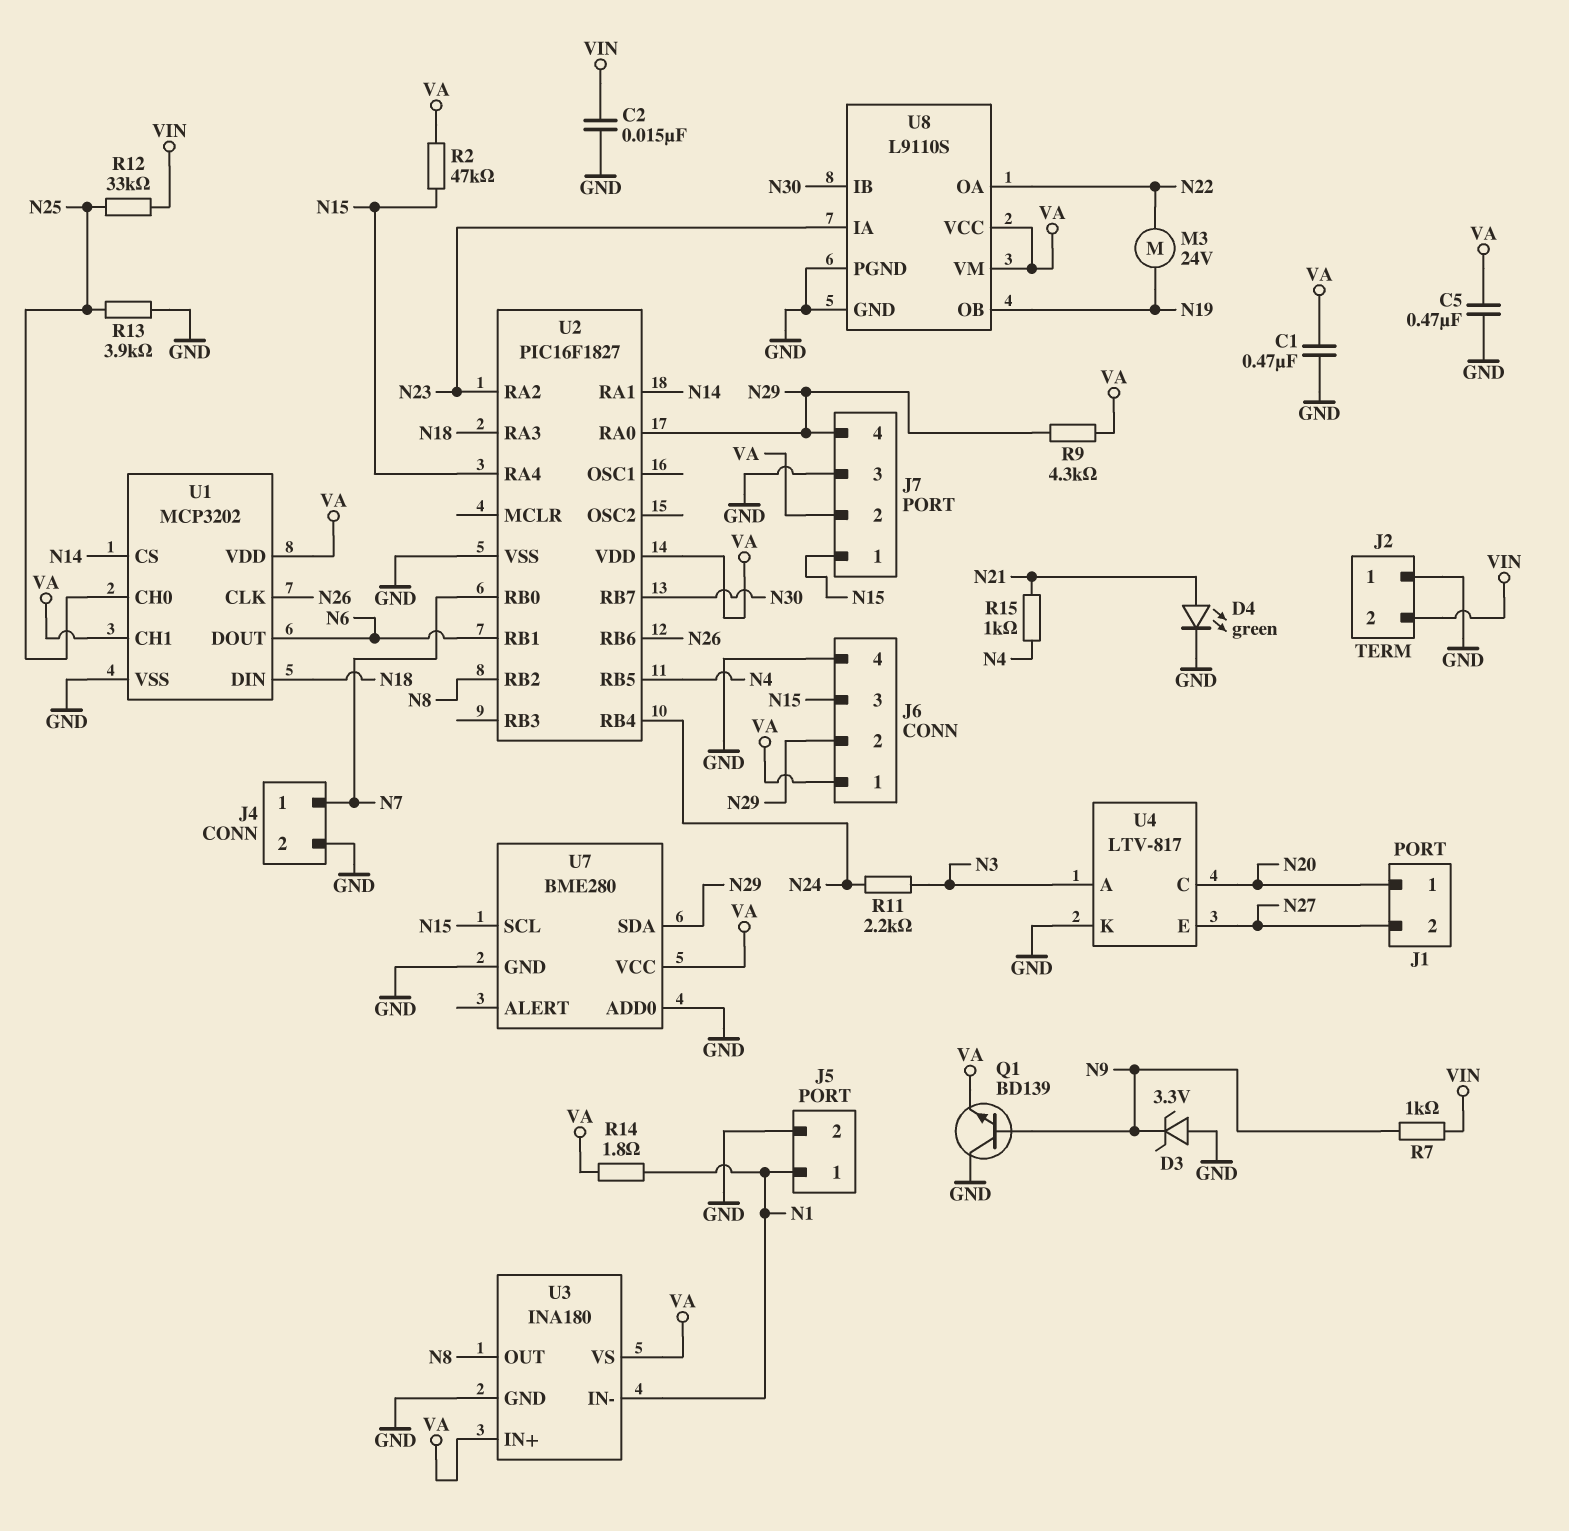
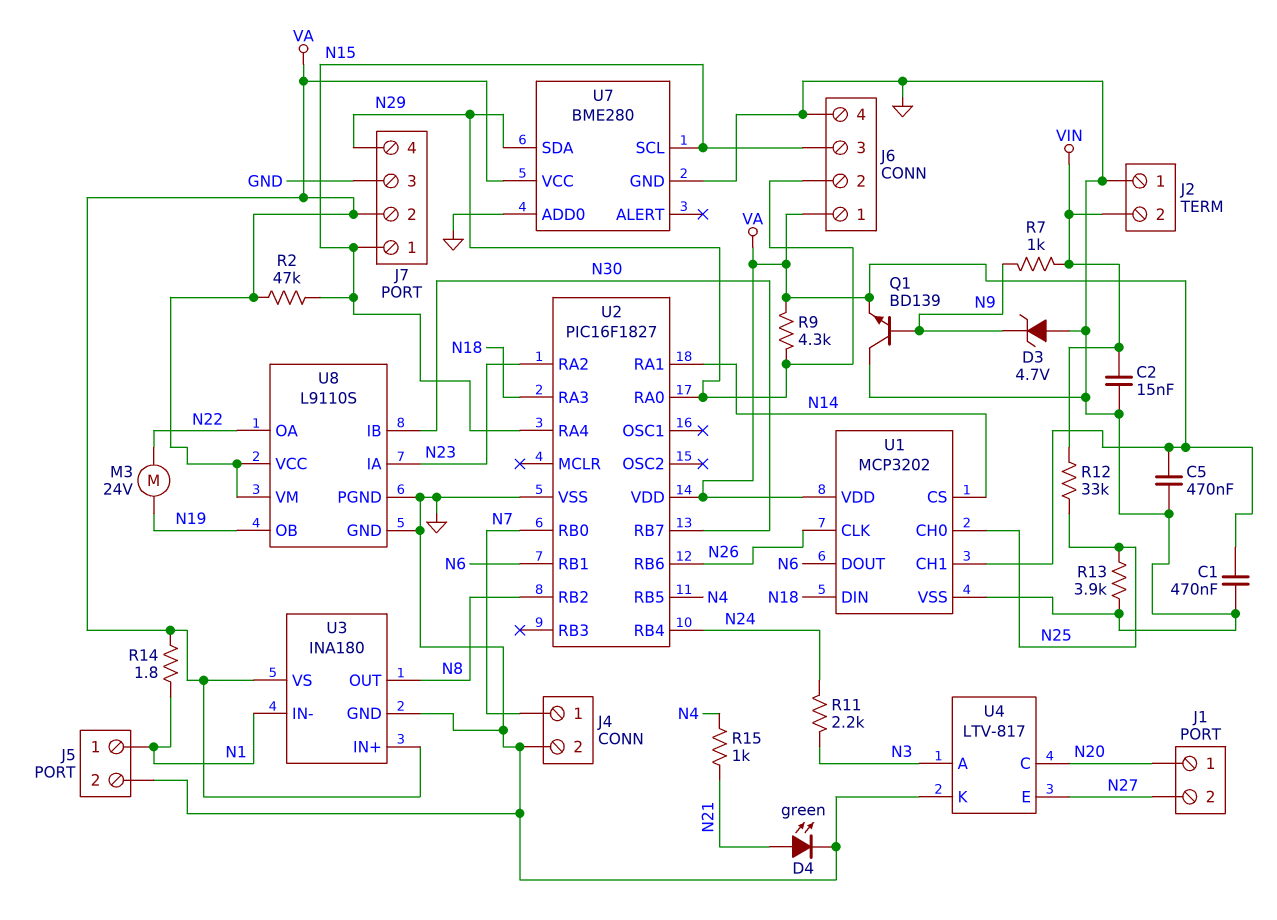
D3: zener 3.3V (A GND, K N9) -> zener 4.7V (A GND, K N9)

